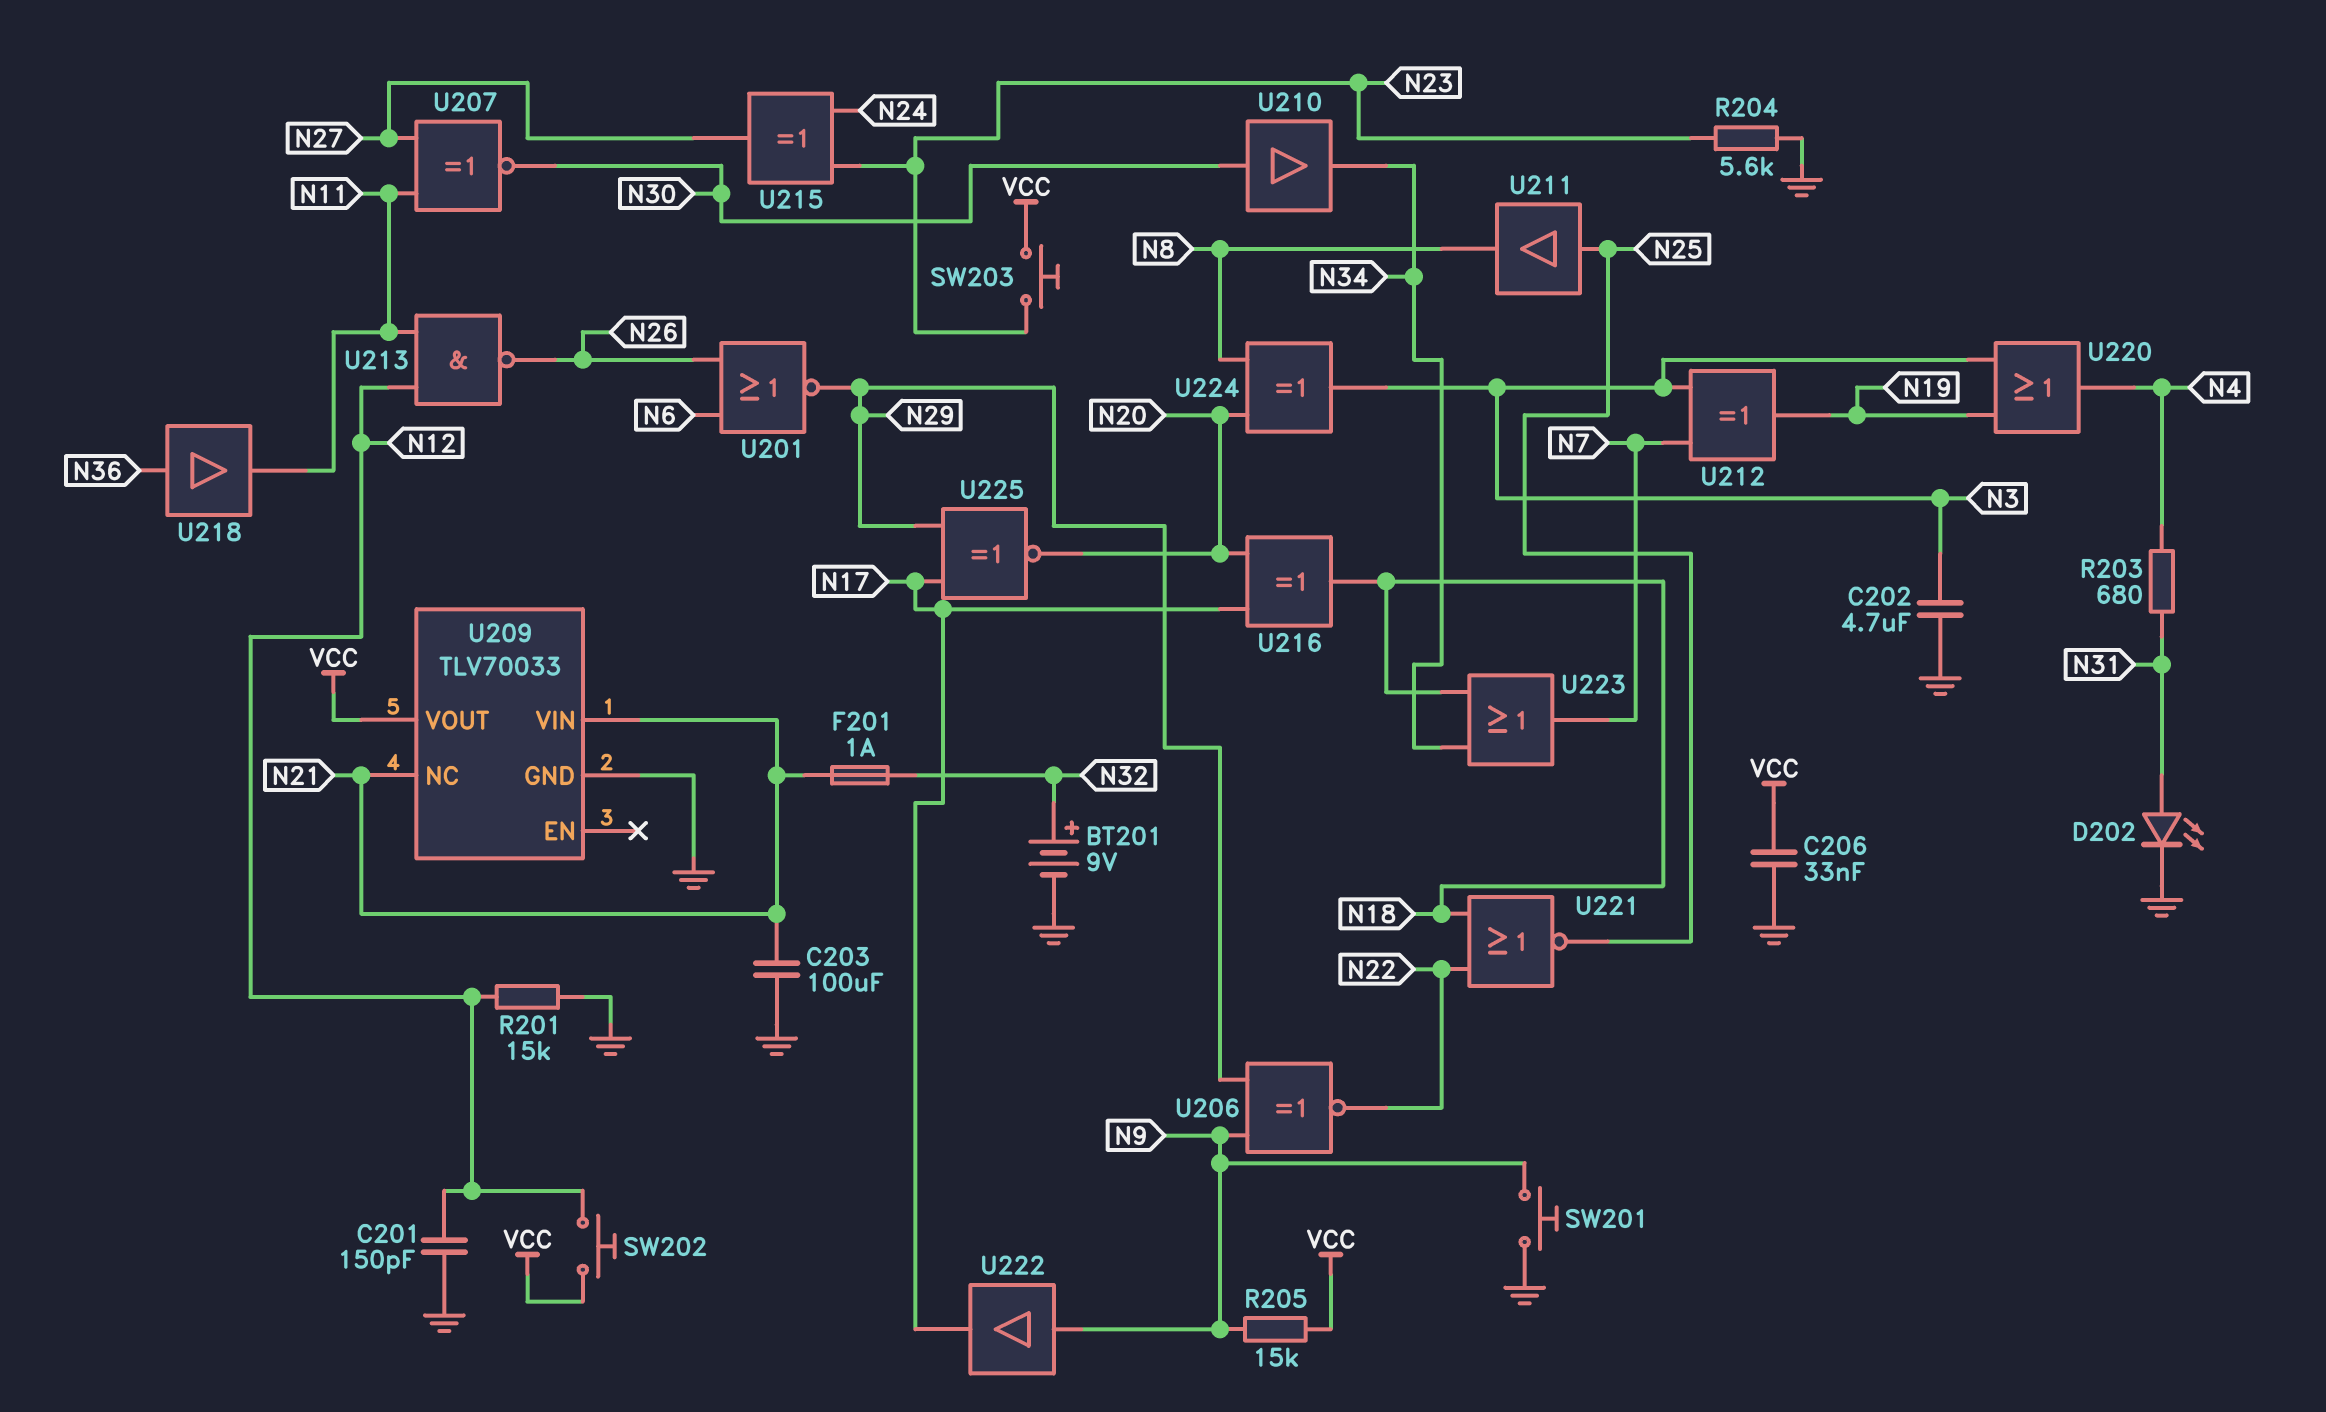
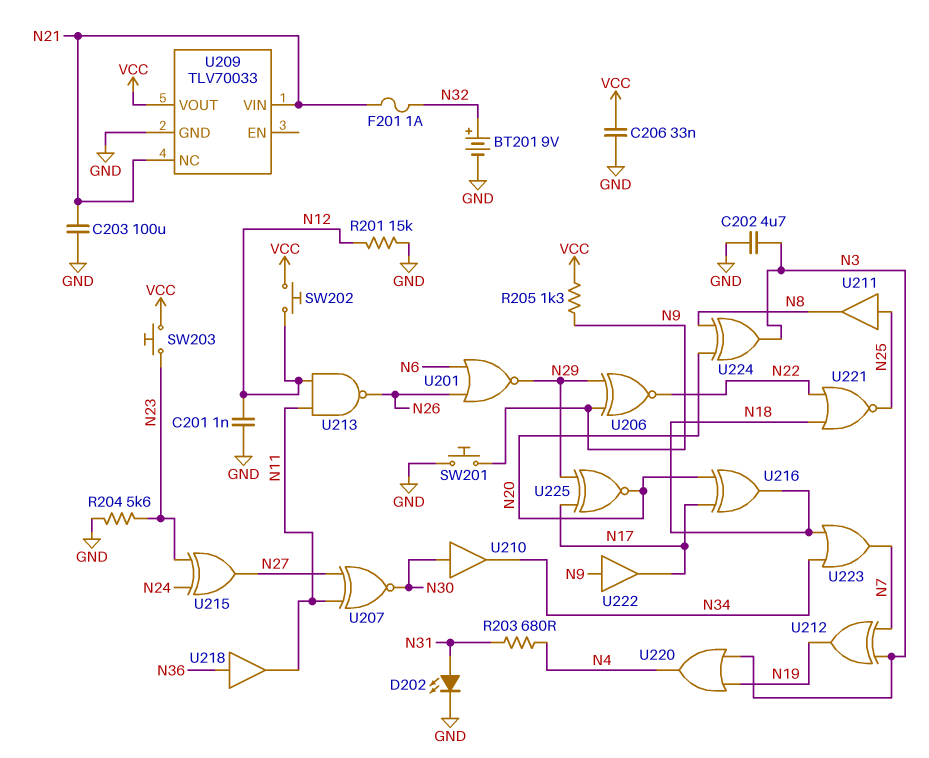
C201: 150pF (GND, N12) -> 1nF (GND, N12)
R205: 15k (N9, VCC) -> 1.3k (N9, VCC)

